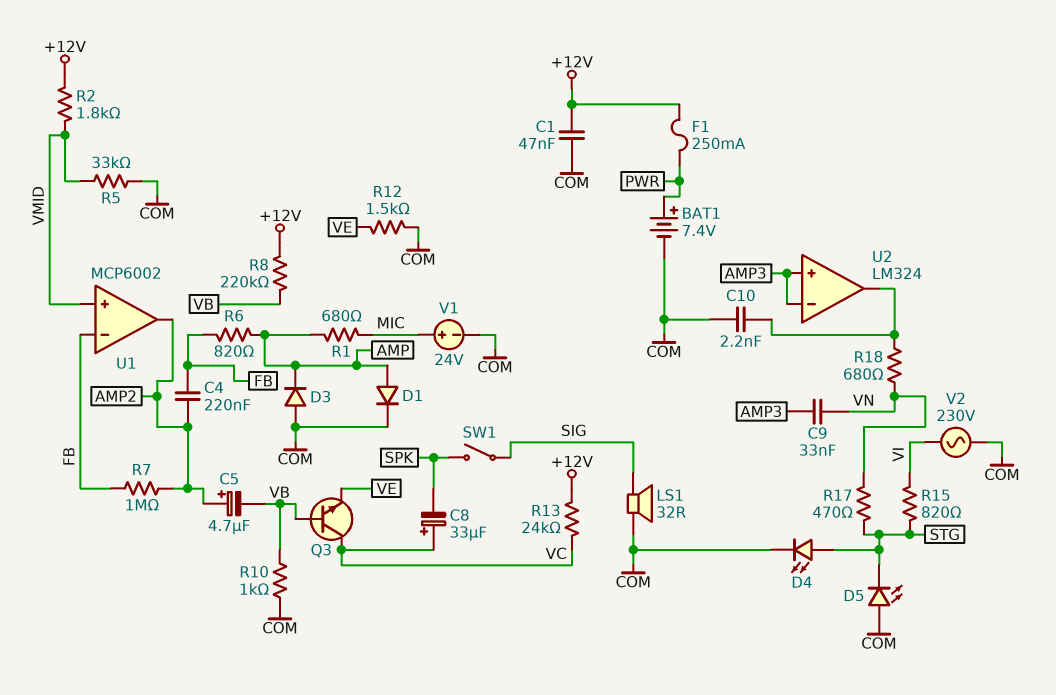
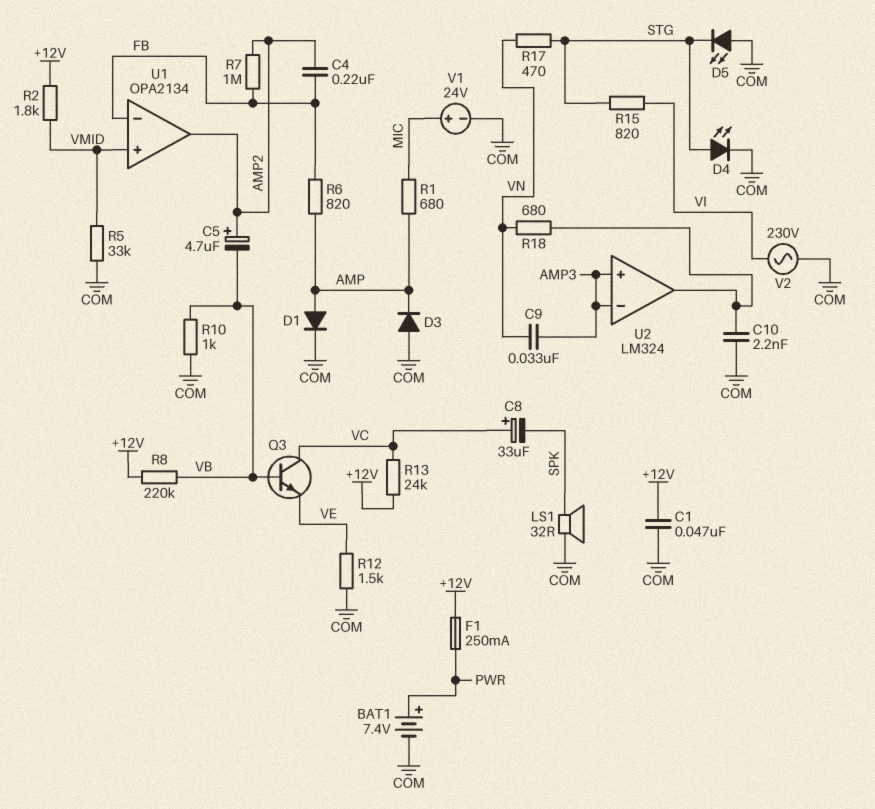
LS1: speaker 32R (COM, SIG) -> speaker 32R (COM, SPK)
SW1: switch (SIG, SPK) -> none
U1: MCP6002 -> OPA2134

